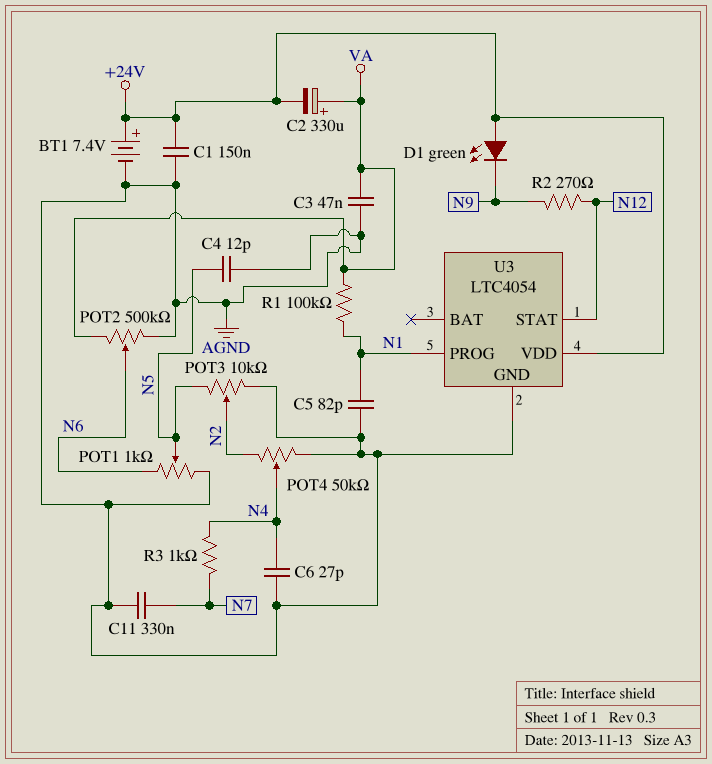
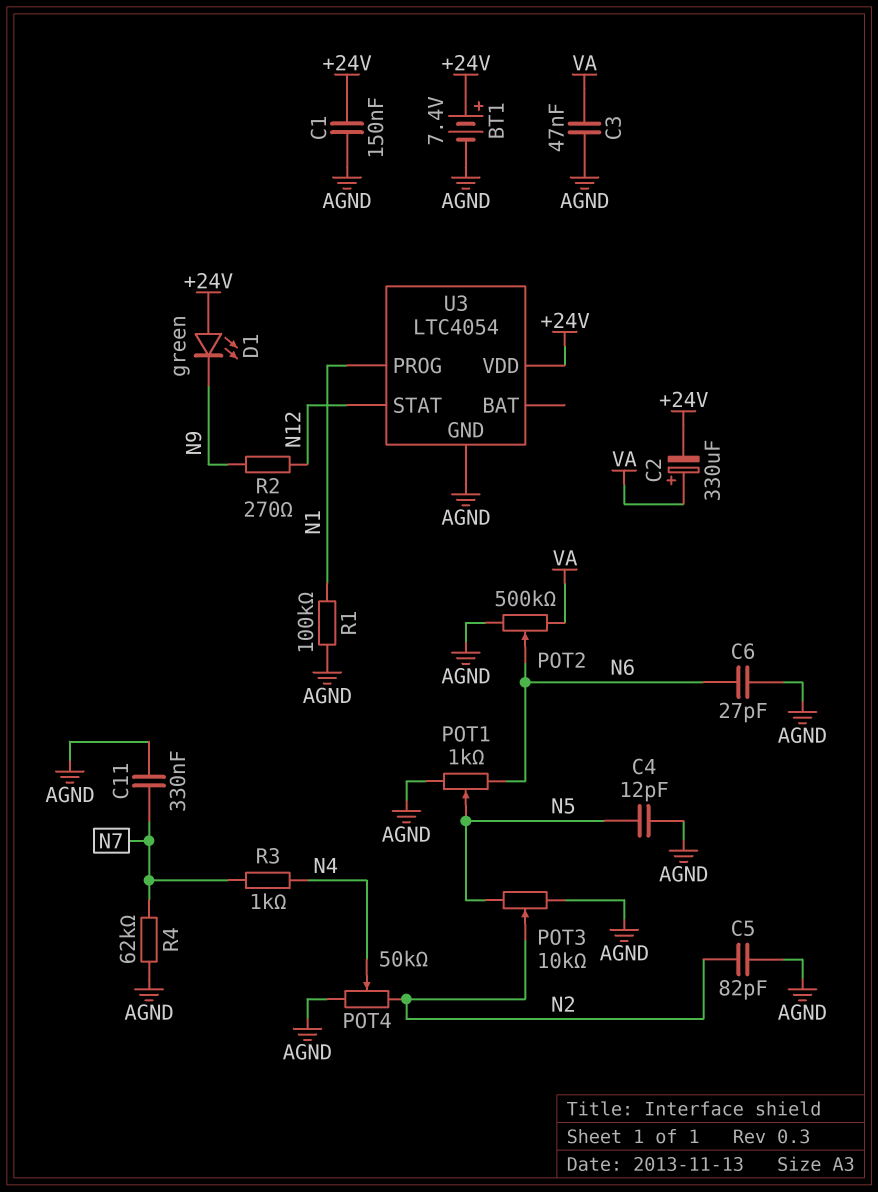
C5: 82pF (AGND, N1) -> 82pF (AGND, N2)
C6: 27pF (AGND, N4) -> 27pF (AGND, N6)
R1: 100k (N1, VA) -> 100k (AGND, N1)
R4: none -> 62k (AGND, N7)

